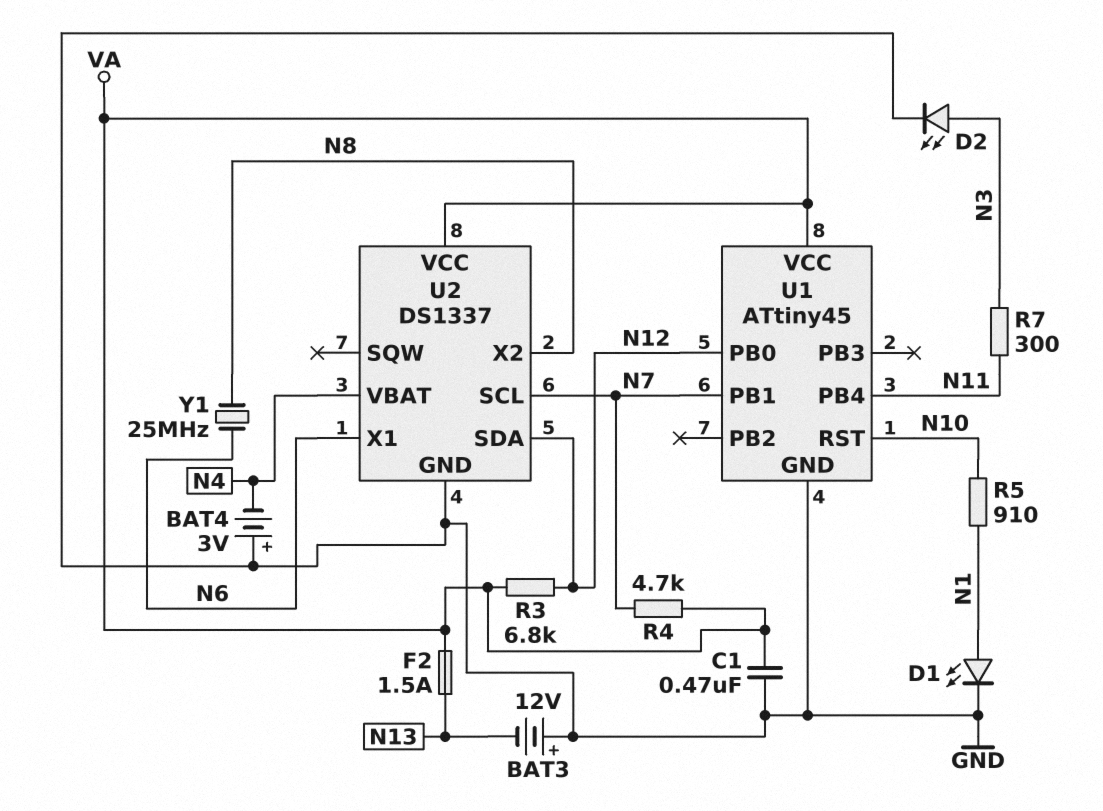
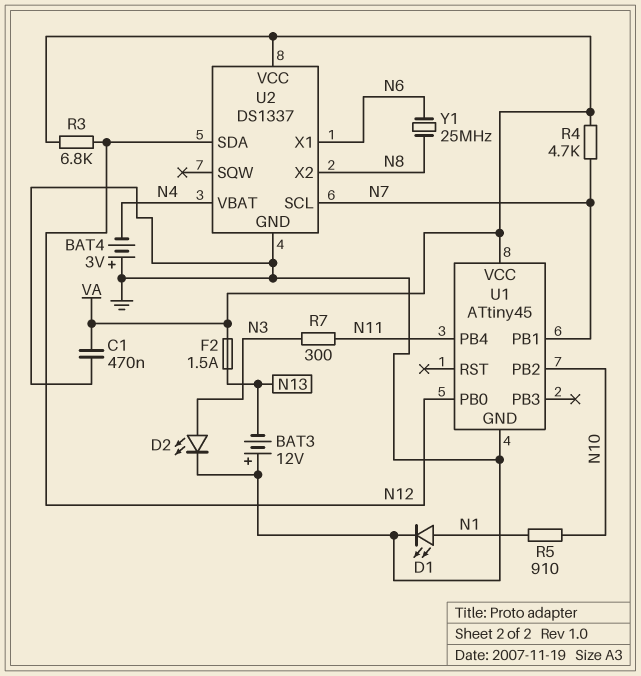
U1 pin PB2: none -> N10
U1 pin RST: N10 -> none

